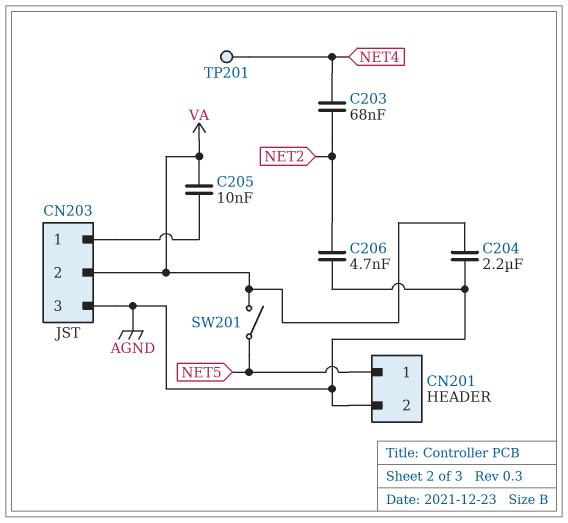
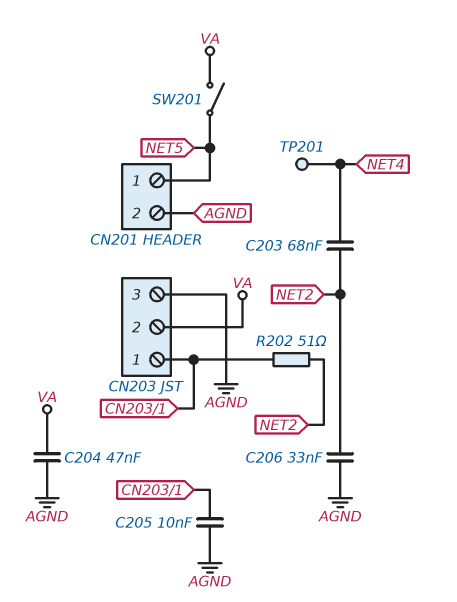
C204: 2.2uF (AGND, VA) -> 47nF (AGND, VA)
C205: 10nF (CN203/1, VA) -> 10nF (AGND, CN203/1)
C206: 4.7nF (AGND, NET2) -> 33nF (AGND, NET2)
R202: none -> 51 (CN203/1, NET2)

